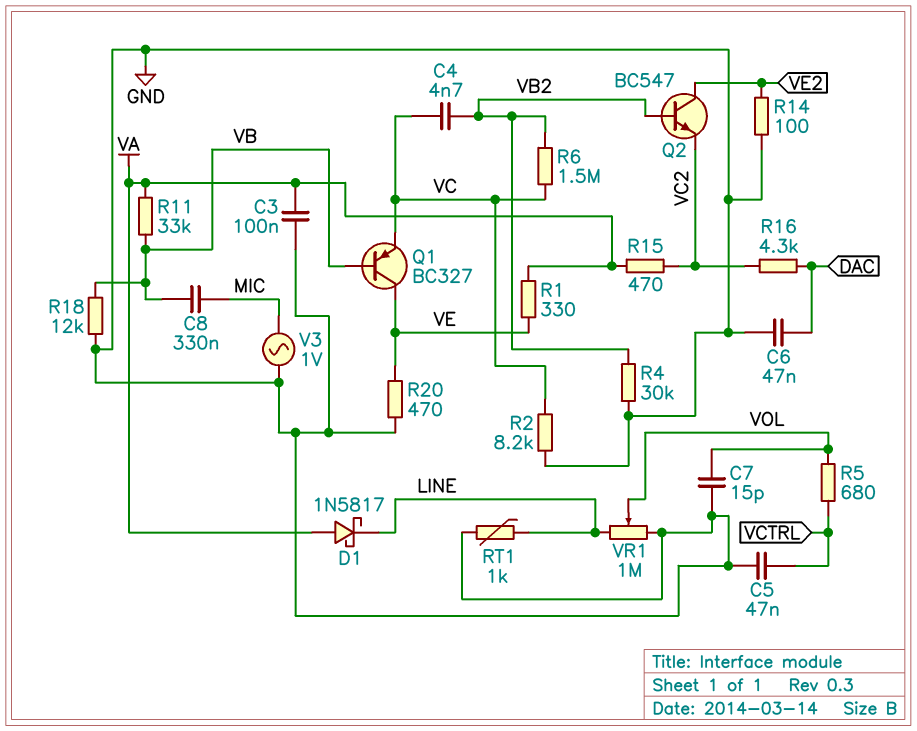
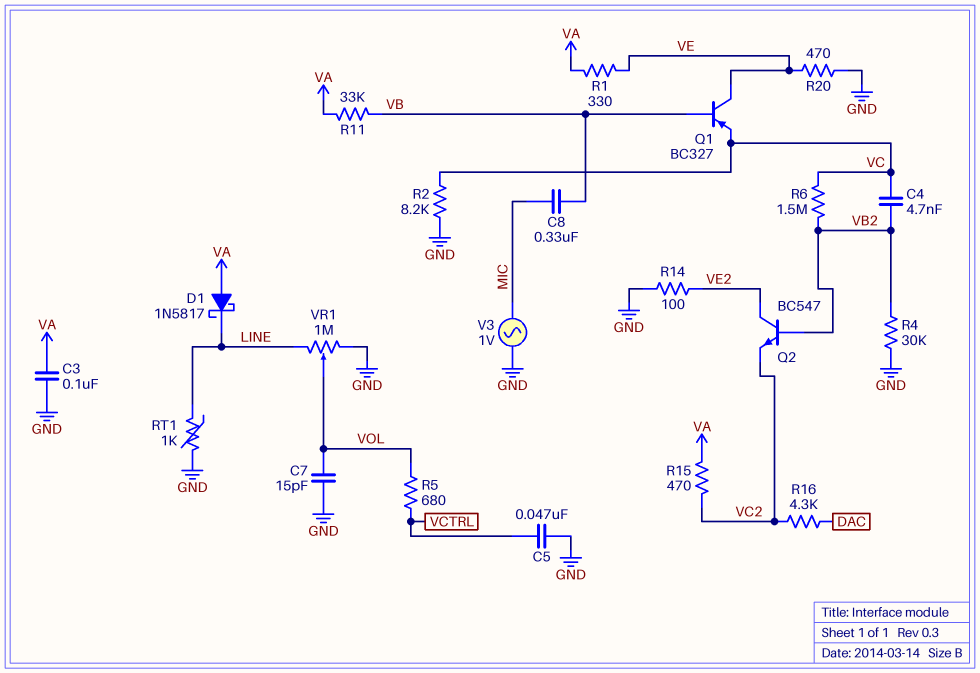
C6: 47nF (DAC, GND) -> none
R18: 12k (GND, VB) -> none

